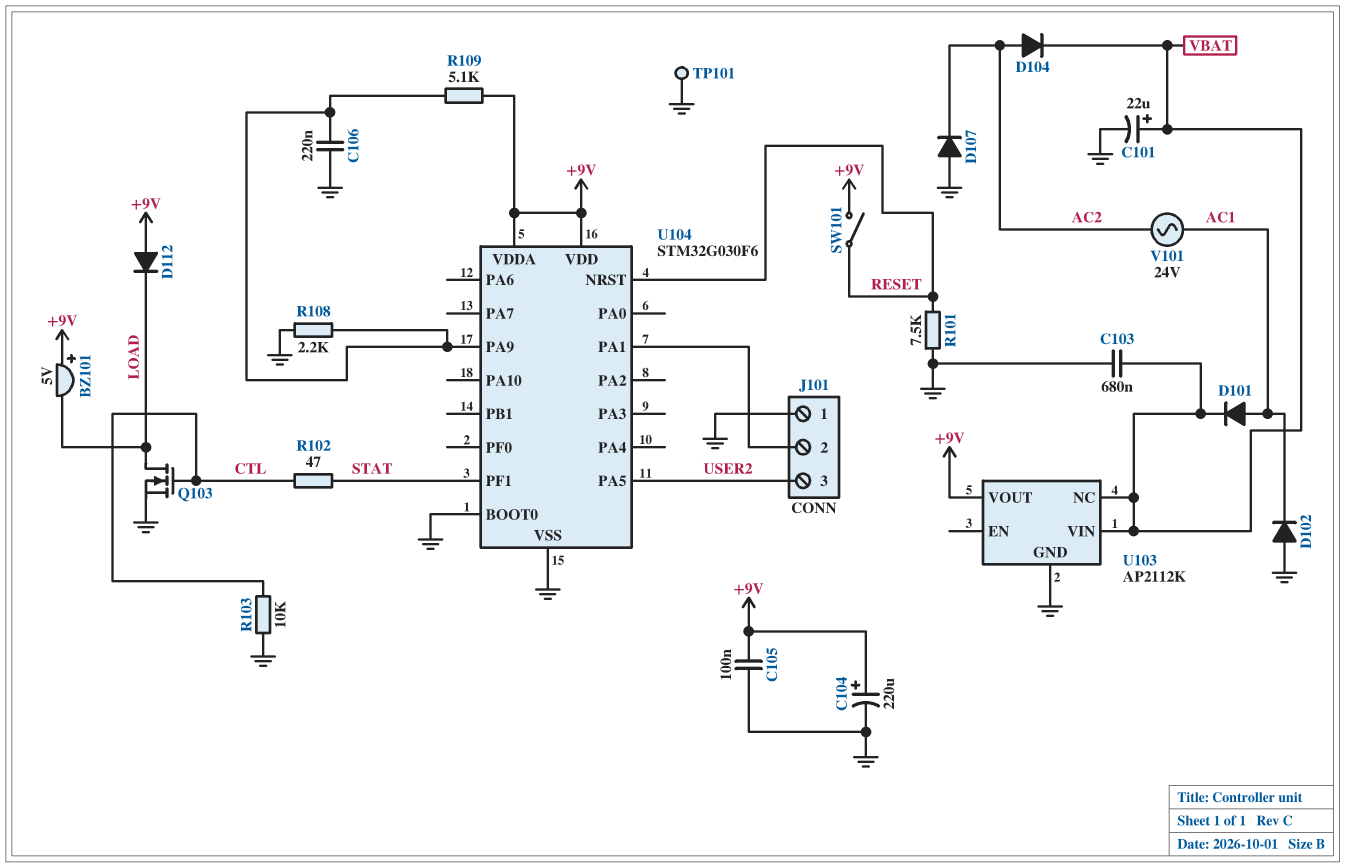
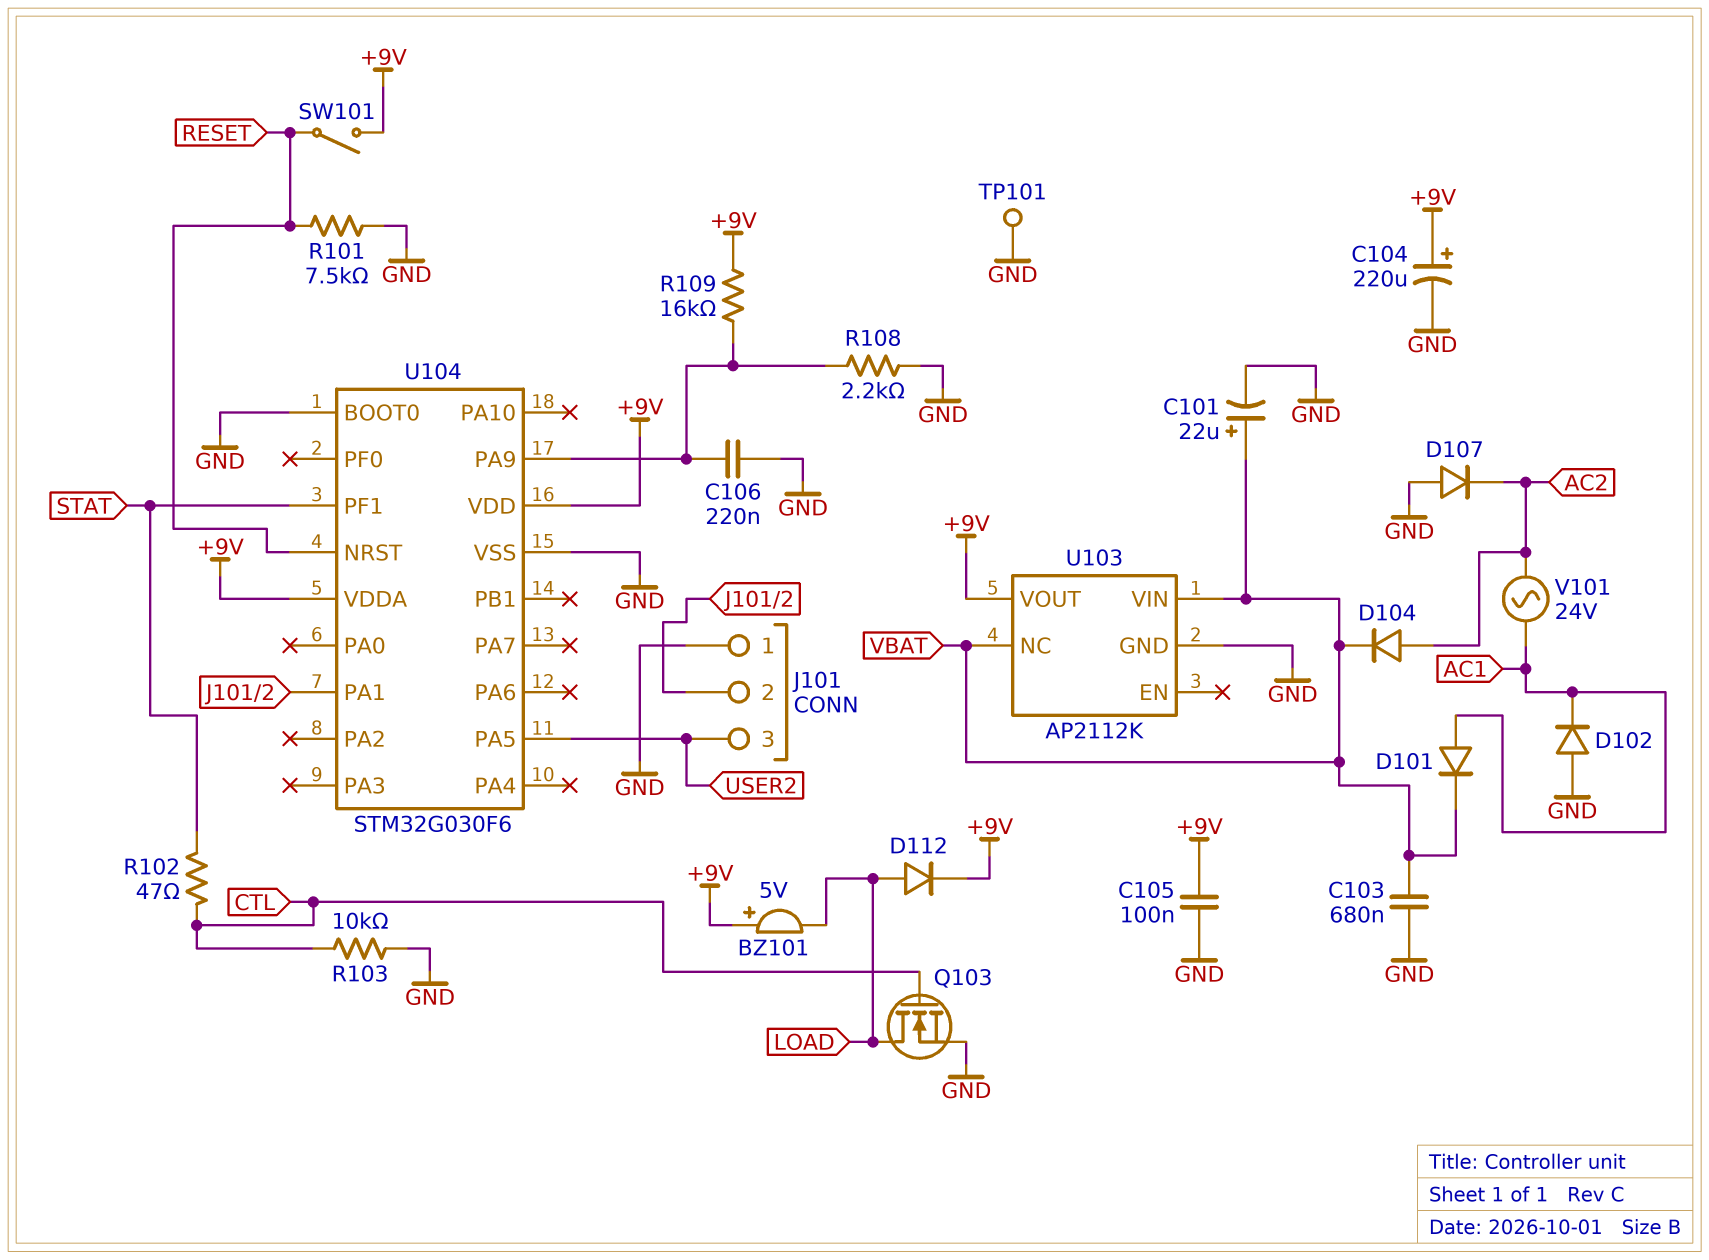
D112: diode (A +9V, K LOAD) -> diode (A LOAD, K +9V)
R109: 5.1k (+9V, U104/PA9) -> 16k (+9V, U104/PA9)

